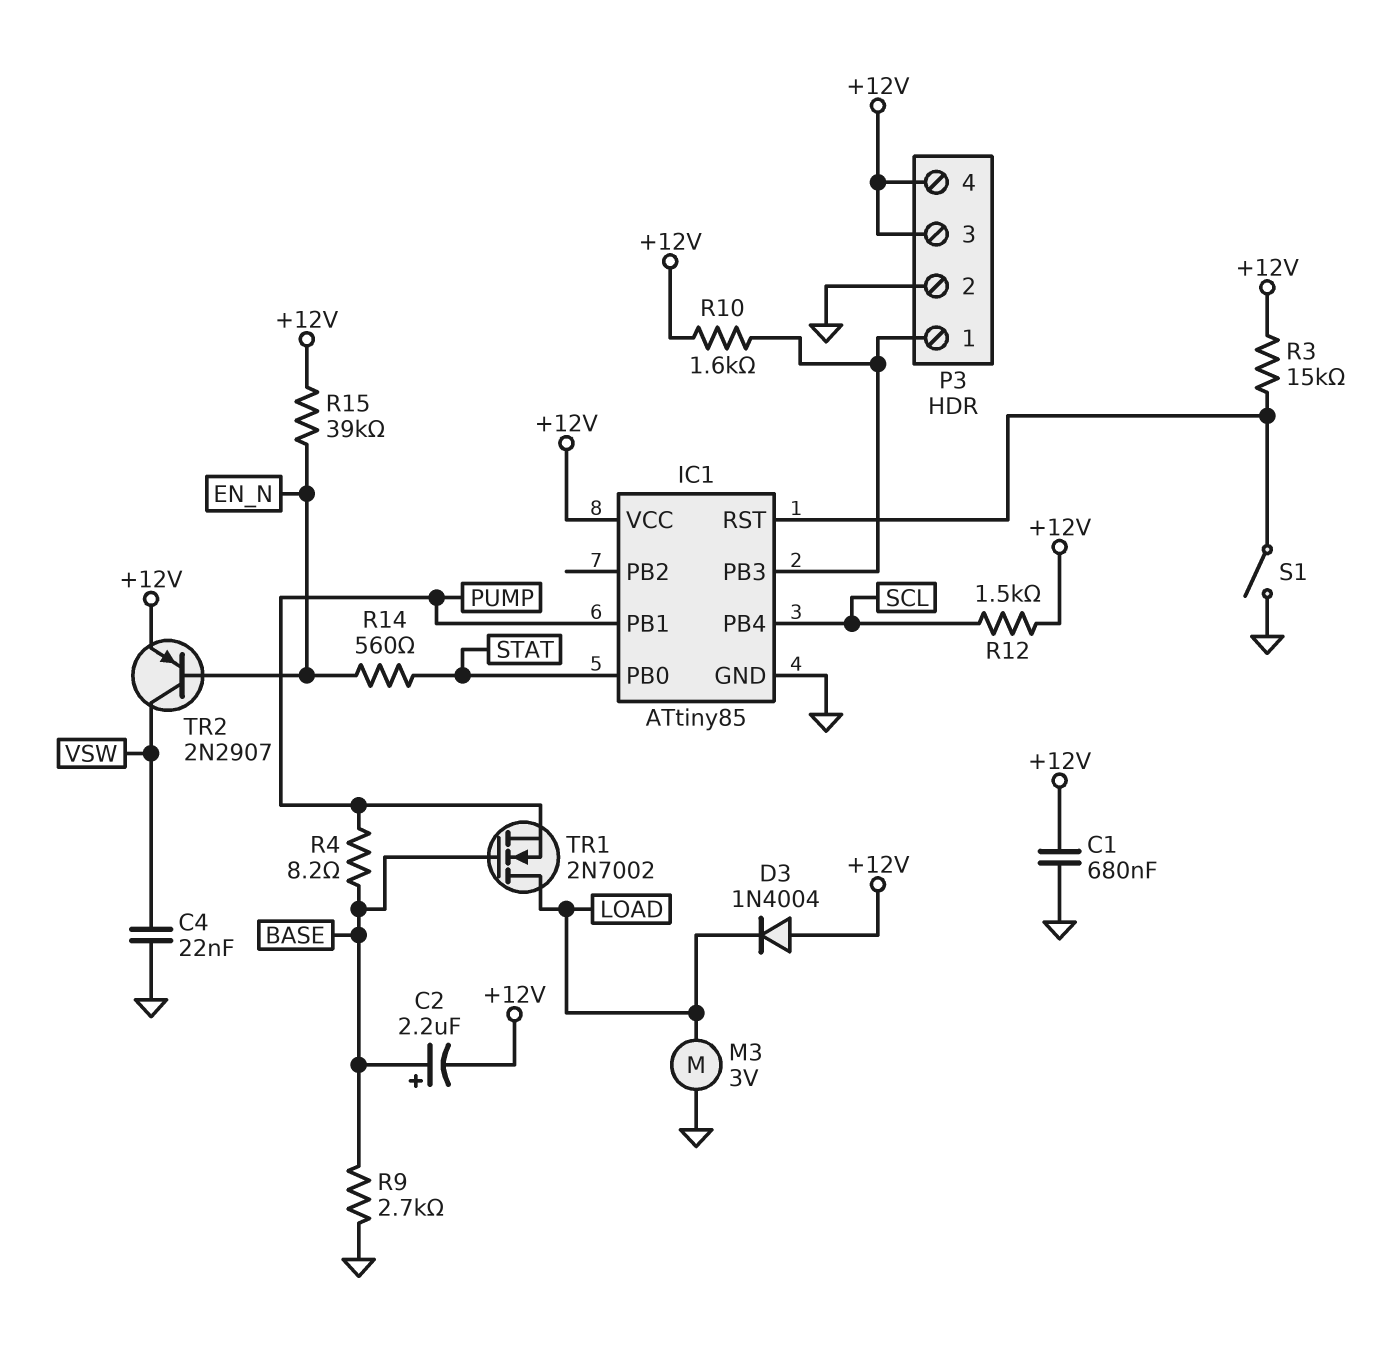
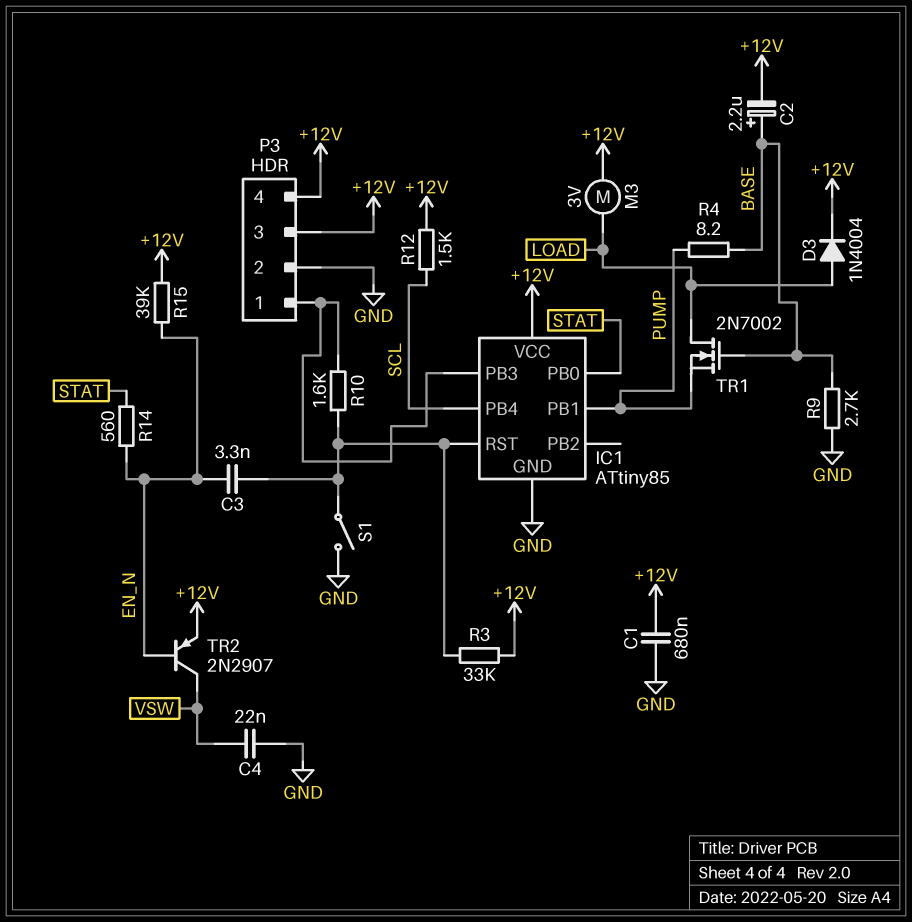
C3: none -> 3.3nF (EN_N, IC1/RST)
D3: diode 1N4004 (A +12V, K LOAD) -> diode 1N4004 (A LOAD, K +12V)
M3: motor 3V (GND, LOAD) -> motor 3V (+12V, LOAD)
R3: 15k (+12V, IC1/RST) -> 33k (+12V, IC1/RST)
R10: 1.6k (+12V, IC1/PB3) -> 1.6k (IC1/PB3, IC1/RST)

